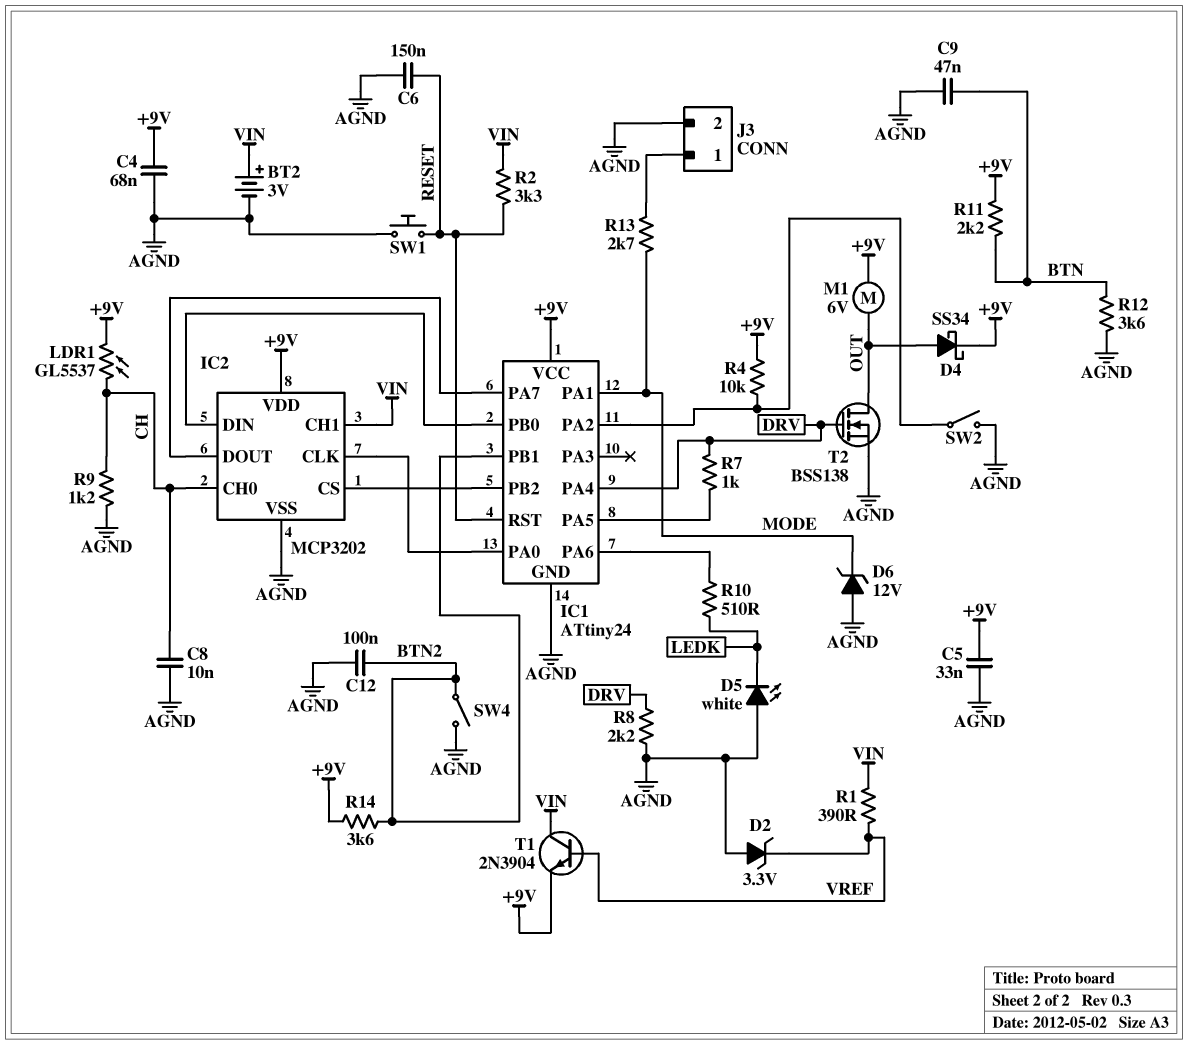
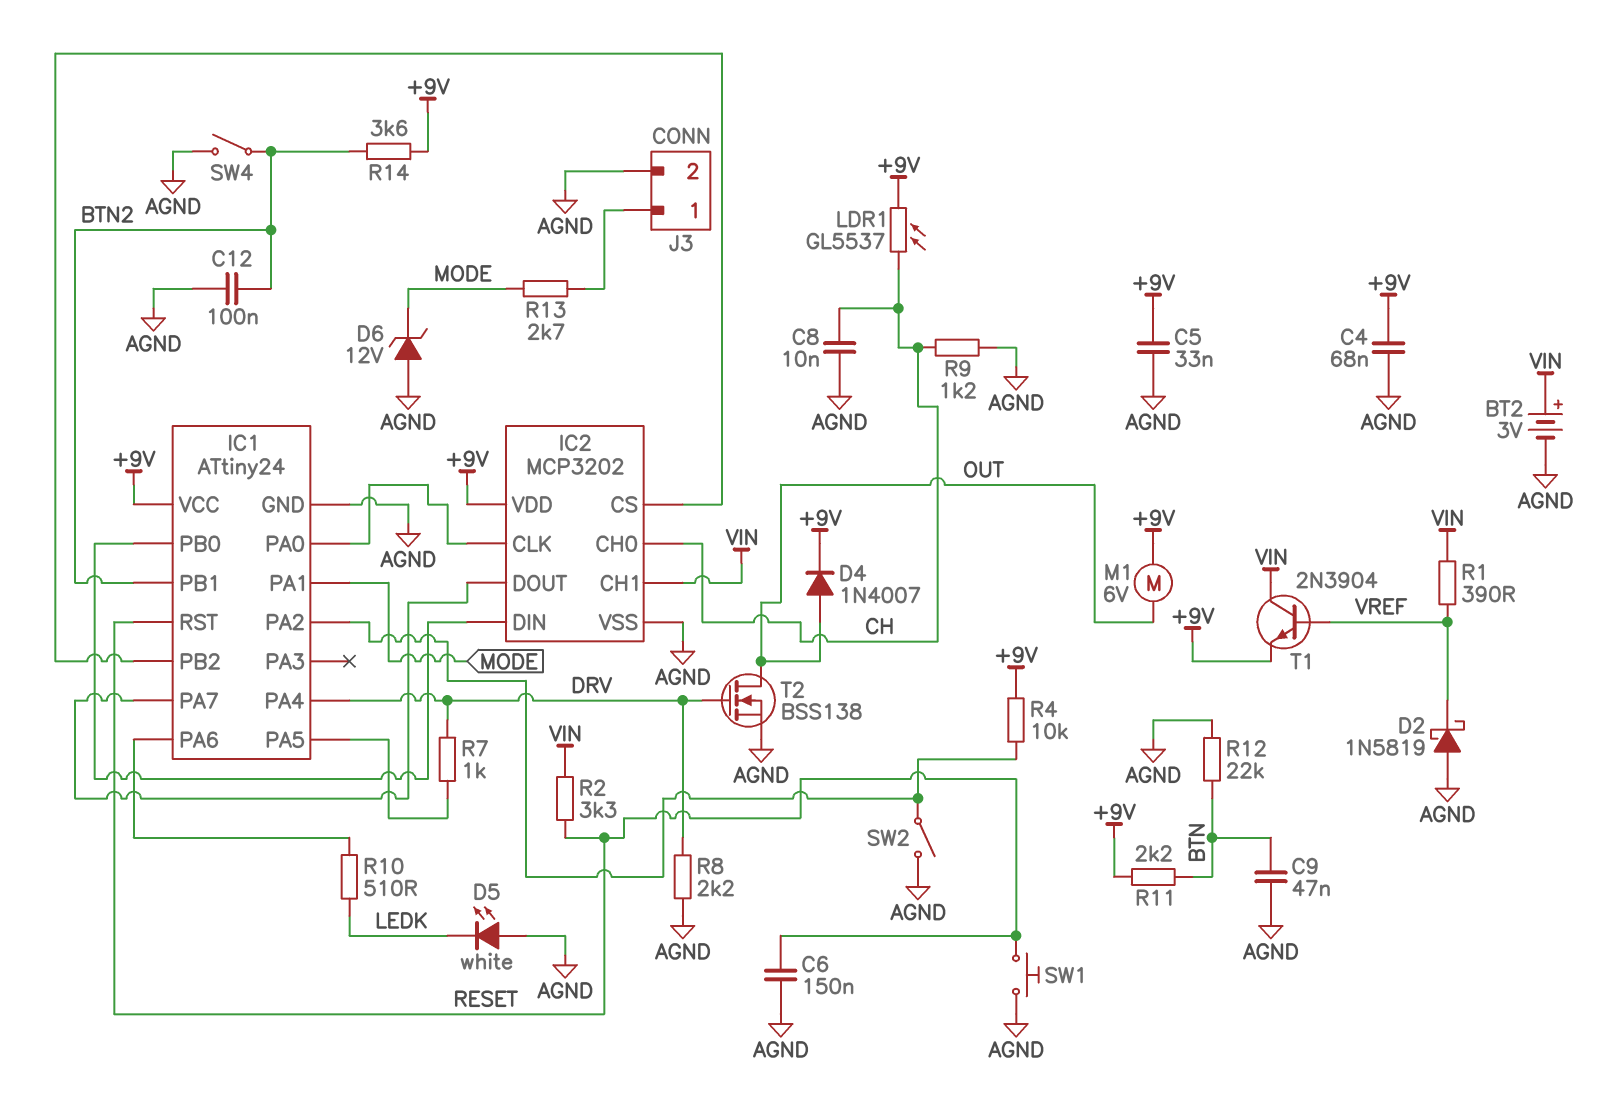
D2: zener 3.3V (A AGND, K VREF) -> schottky 1N5819 (A AGND, K VREF)
D4: schottky SS34 (A OUT, K +9V) -> diode 1N4007 (A OUT, K +9V)
R12: 3.6k (AGND, BTN) -> 22k (AGND, BTN)

